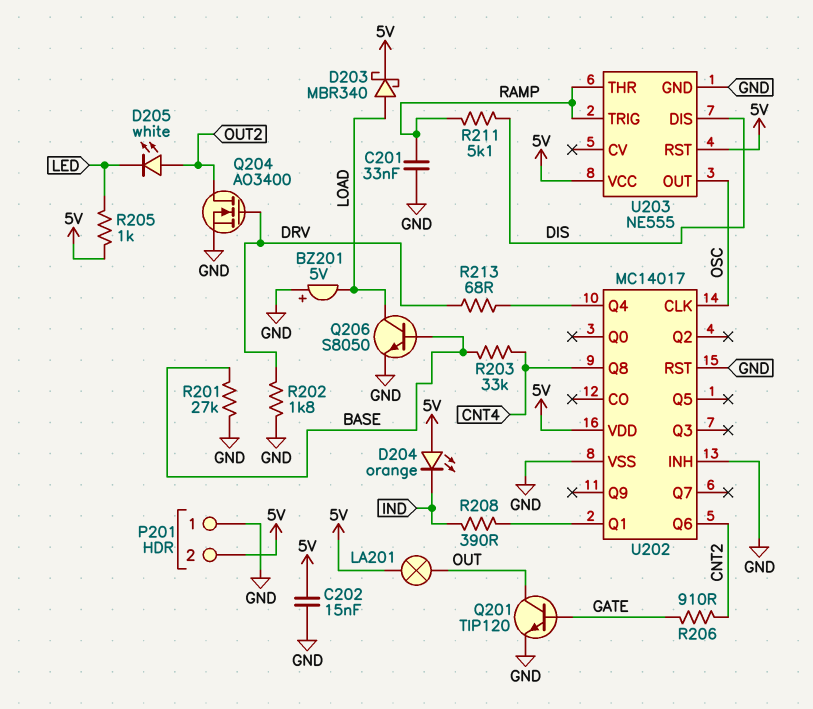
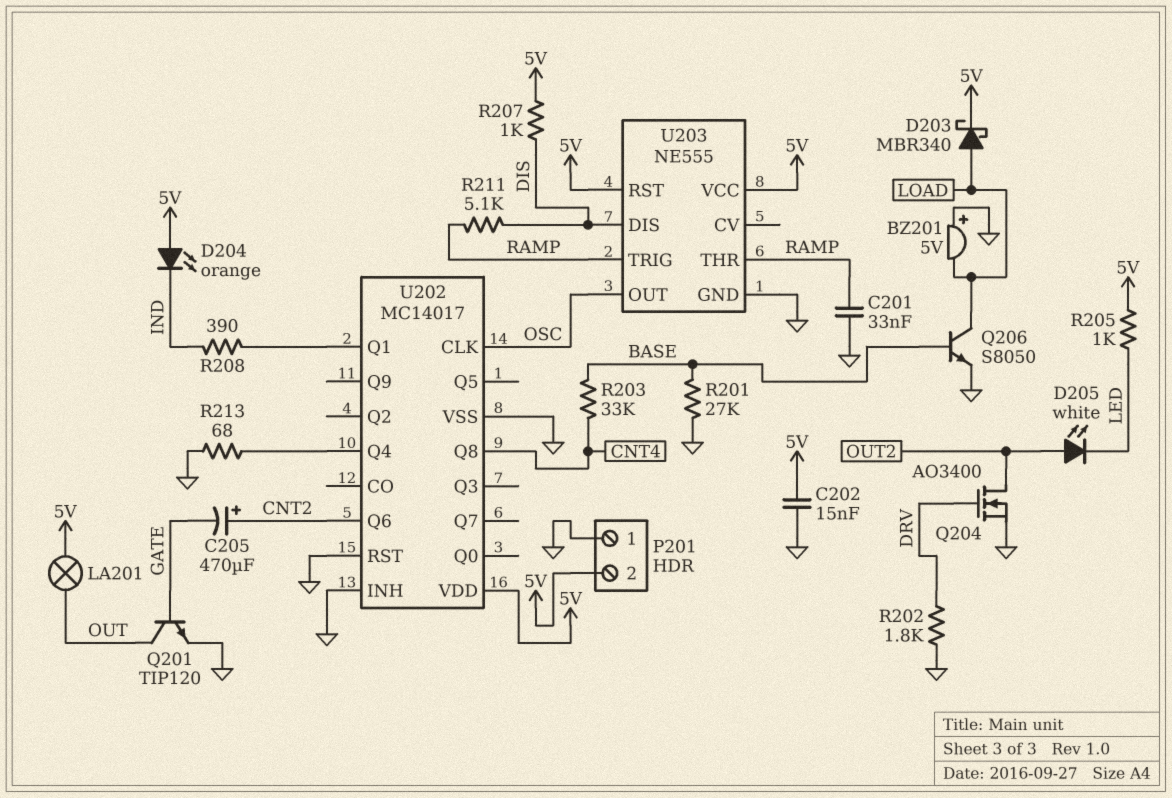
C205: none -> 470uF (plus CNT2, minus GATE)
R206: 910 (CNT2, GATE) -> none
R207: none -> 1k (5V, DIS)
R213: 68 (DRV, U202/Q4) -> 68 (GND, U202/Q4)

